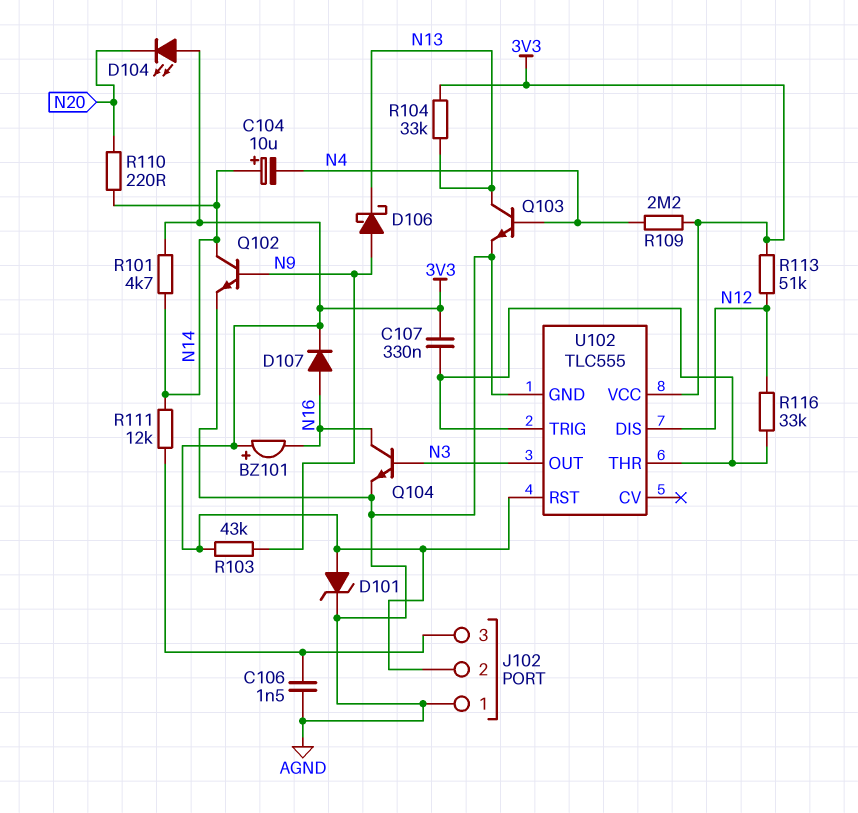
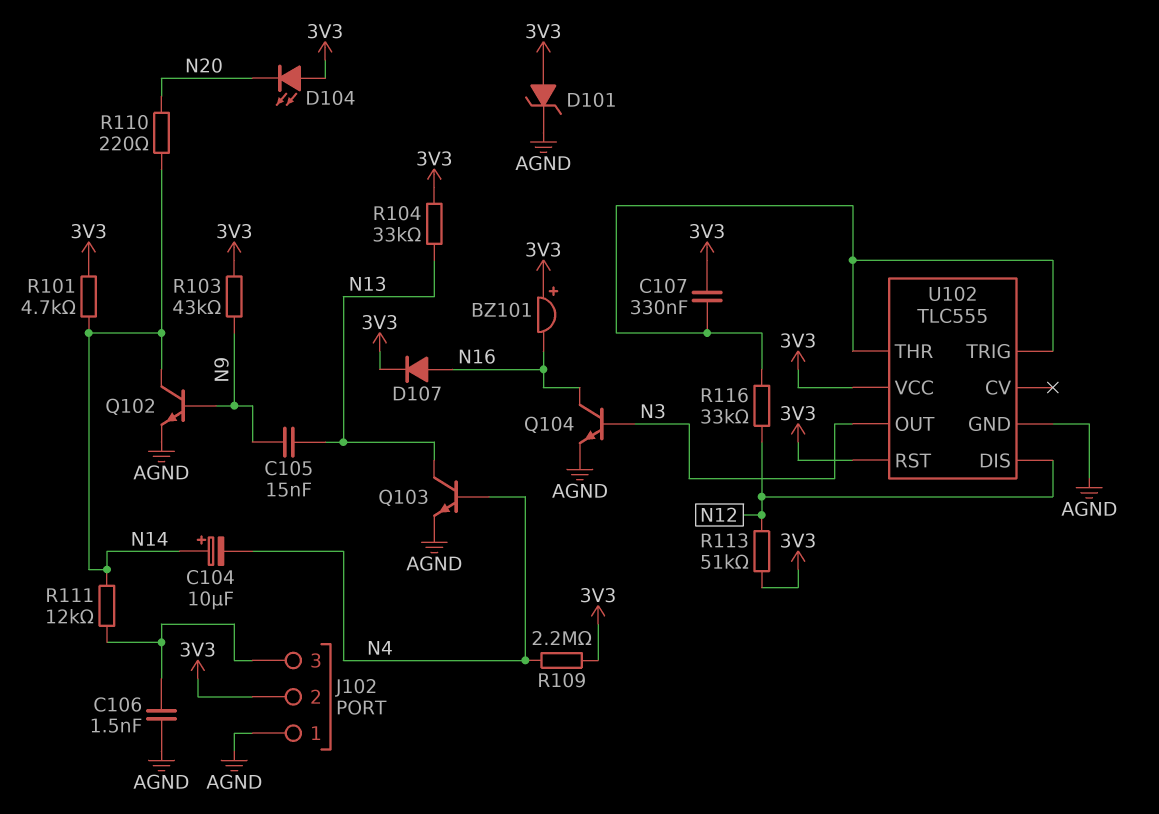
C105: none -> 15nF (N9, N13)
D106: schottky (A N9, K N13) -> none

